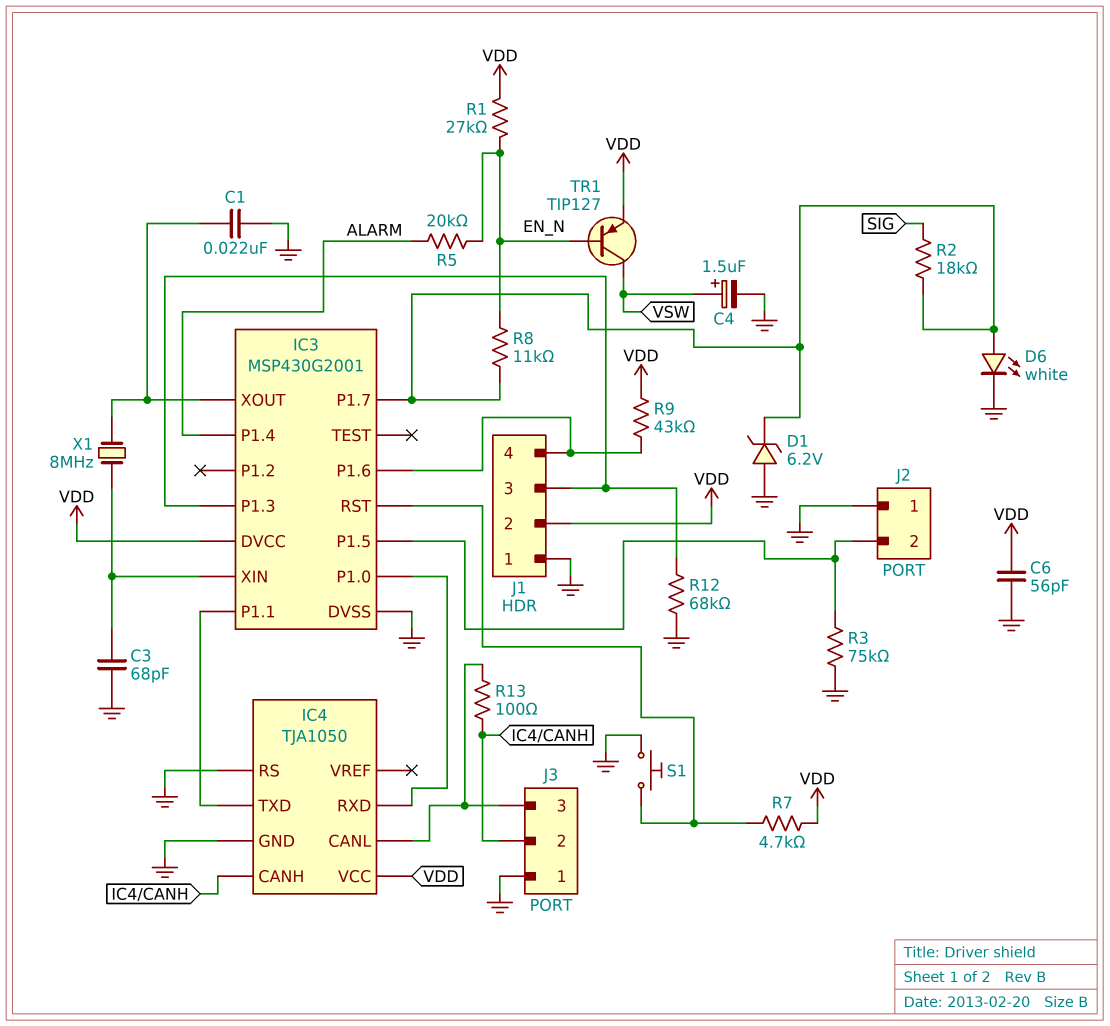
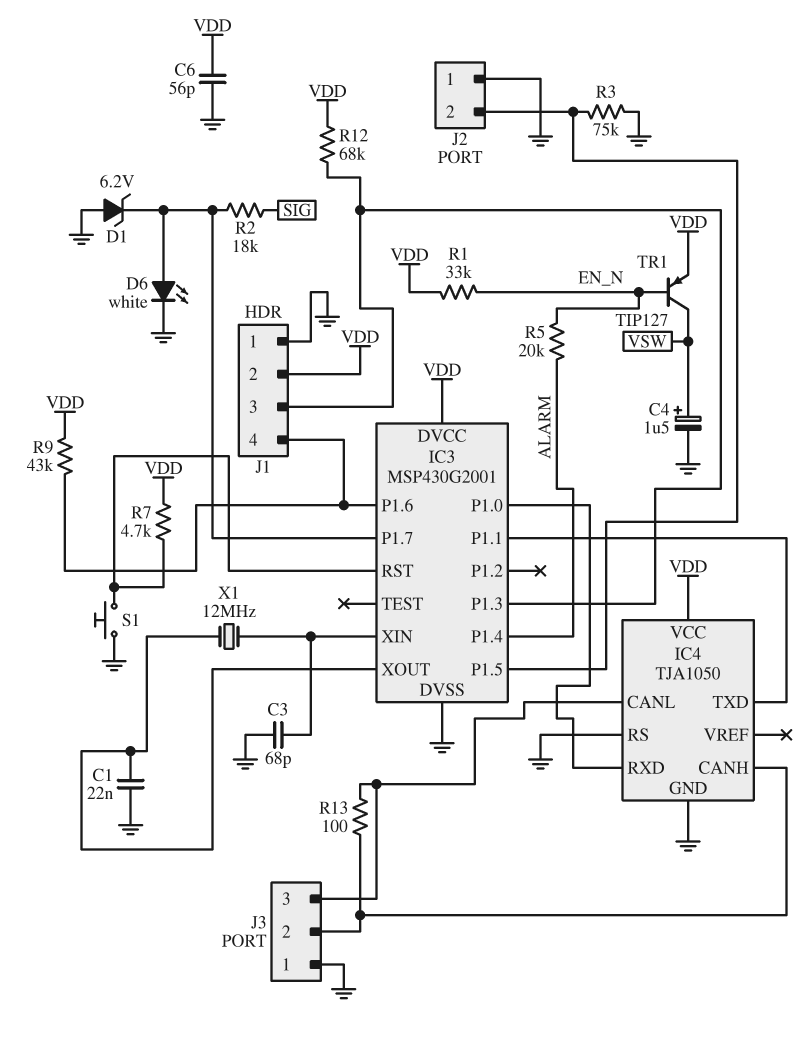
R1: 27k (EN_N, VDD) -> 33k (EN_N, VDD)
R8: 11k (EN_N, IC3/P1.7) -> none
R12: 68k (GND, IC3/P1.3) -> 68k (IC3/P1.3, VDD)
X1: 8MHz (IC3/XIN, IC3/XOUT) -> 12MHz (IC3/XIN, IC3/XOUT)

